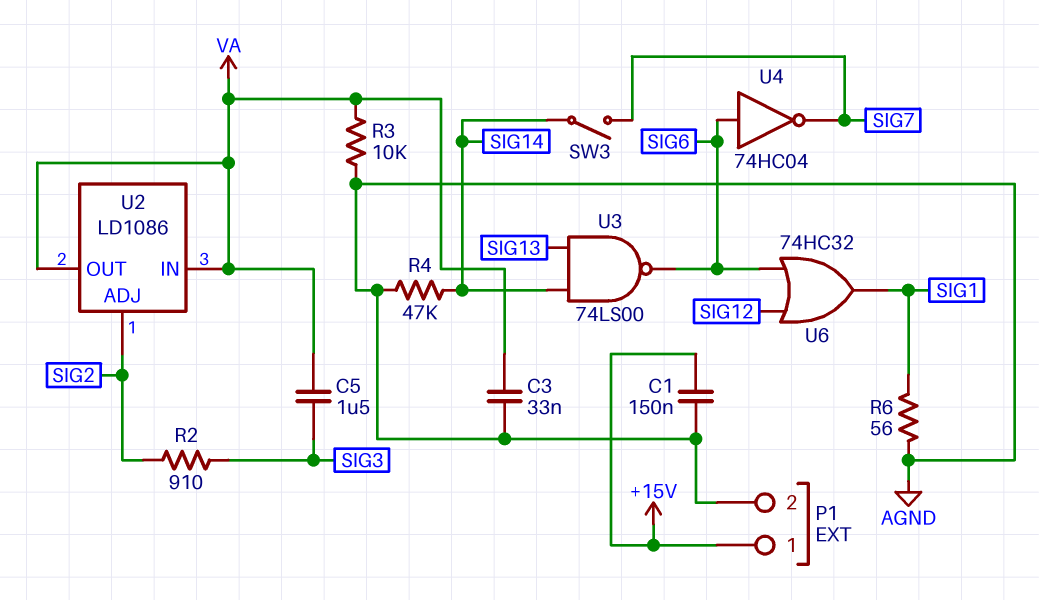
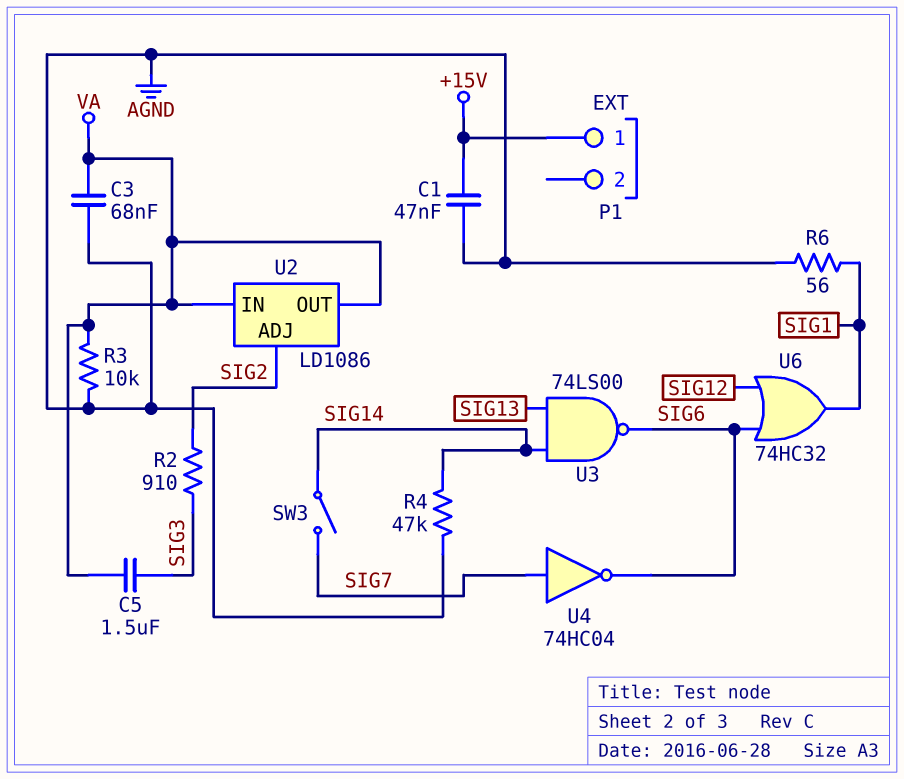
C1: 150nF (+15V, AGND) -> 47nF (+15V, AGND)
C3: 33nF (AGND, VA) -> 68nF (AGND, VA)
P1 pin 2: AGND -> none
U4: NOT 74HC04 (in SIG6, out SIG7) -> NOT 74HC04 (in SIG7, out SIG6)

